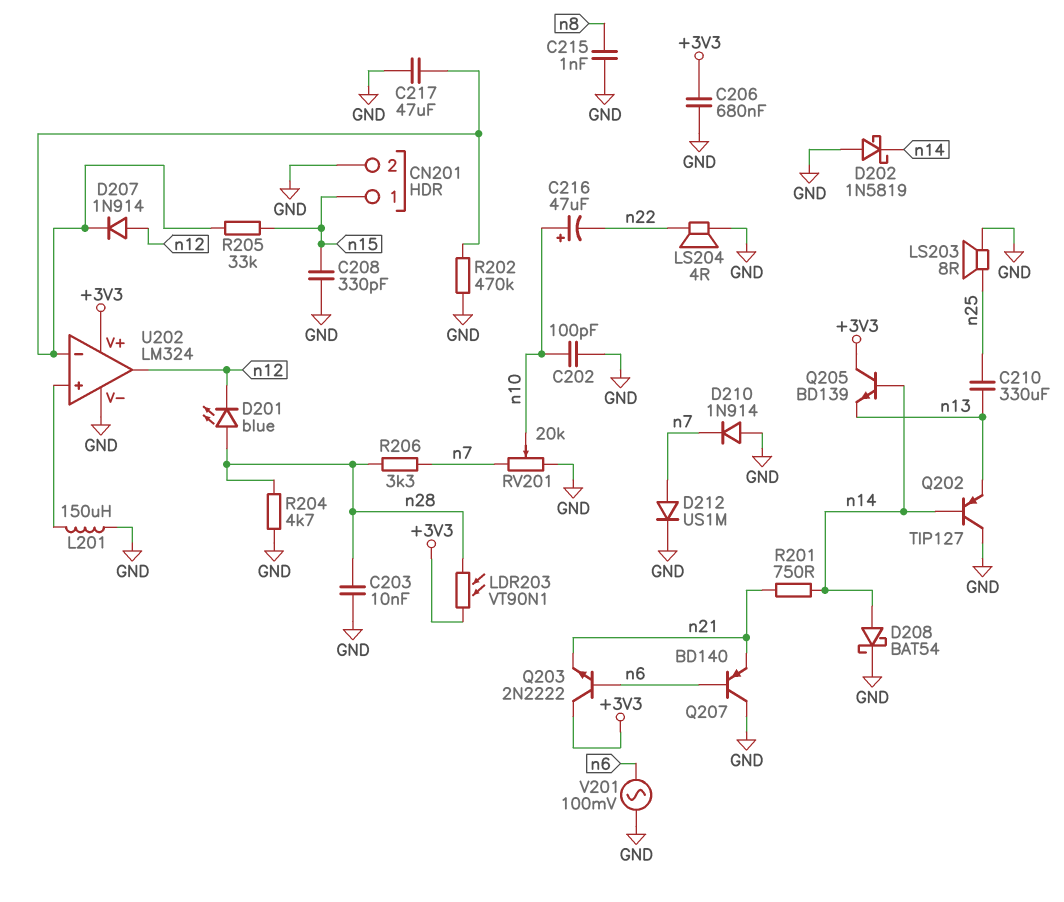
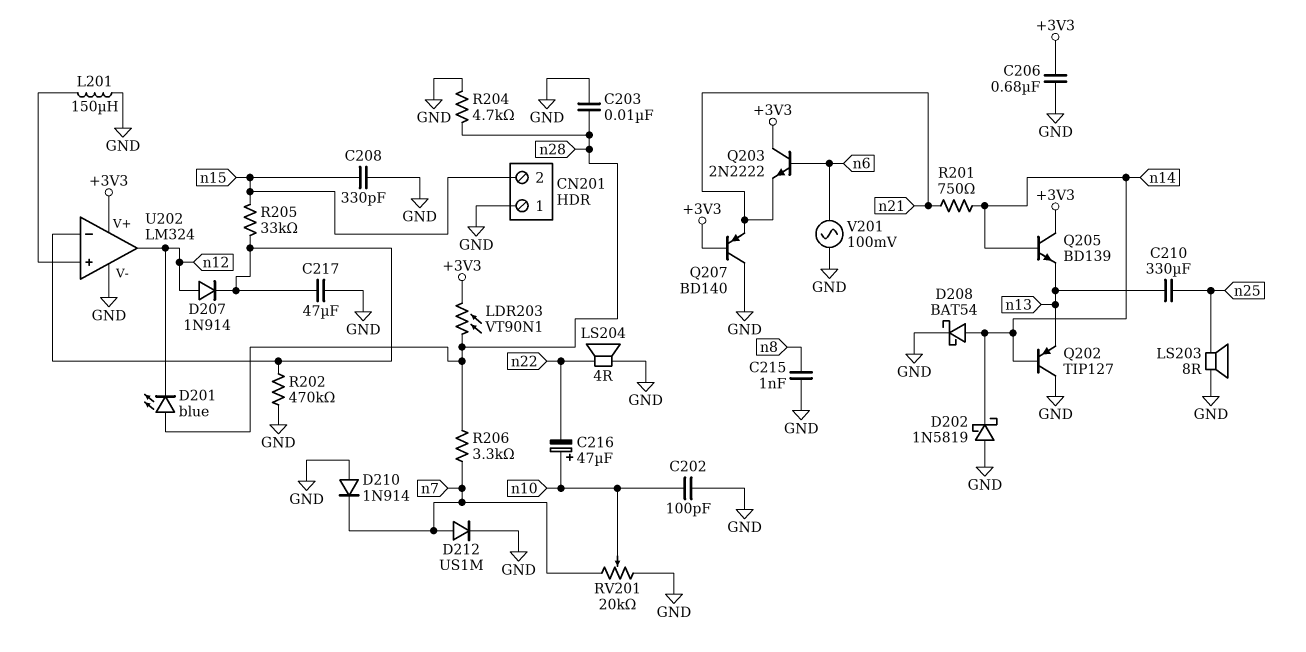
CN201 pin 1: n15 -> GND
CN201 pin 2: GND -> n15
Q207: PNP BD140 (B n6, C GND, E n21) -> PNP BD140 (B +3V3, C GND, E n21)

